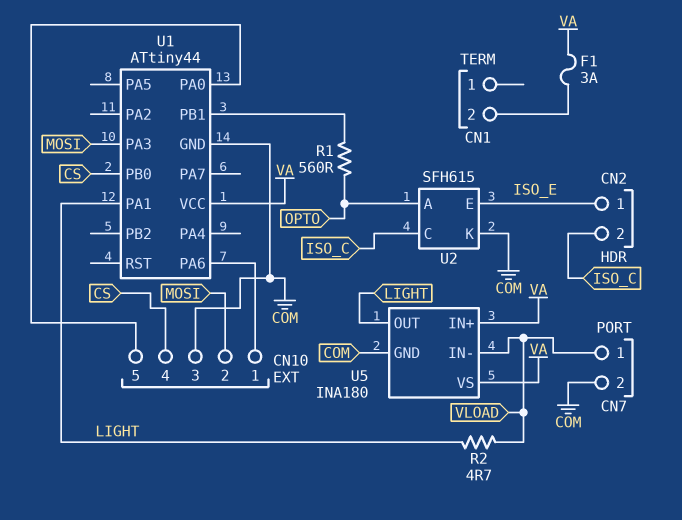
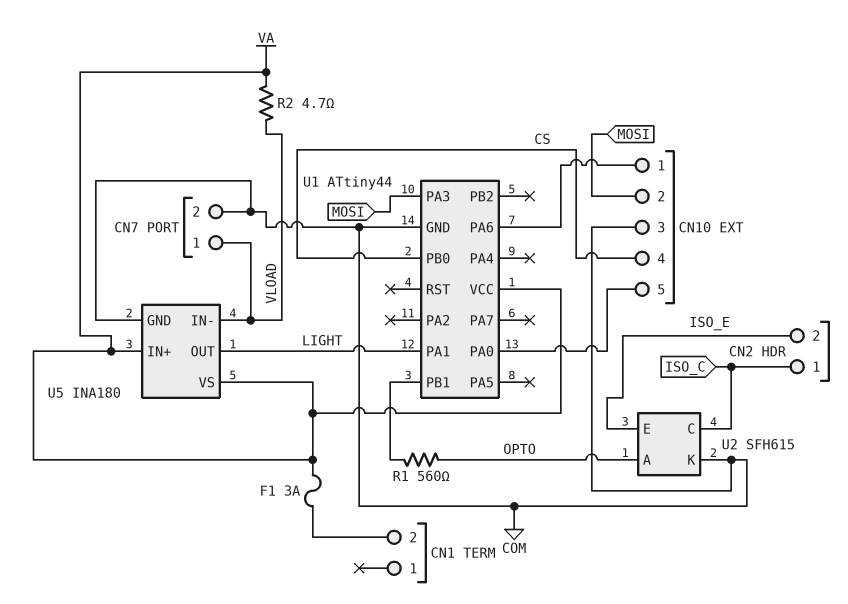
CN2 pin 1: ISO_E -> ISO_C
CN2 pin 2: ISO_C -> ISO_E
R2: 4.7 (LIGHT, VLOAD) -> 4.7 (VA, VLOAD)

